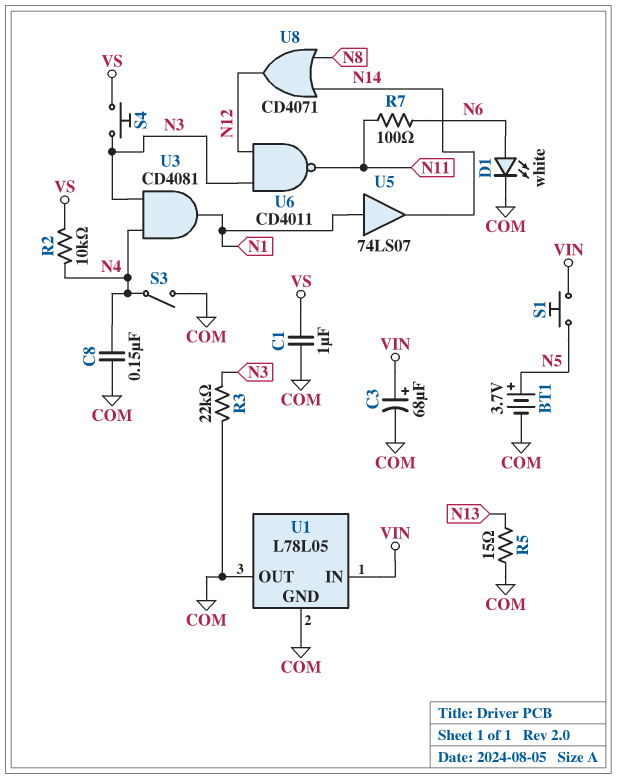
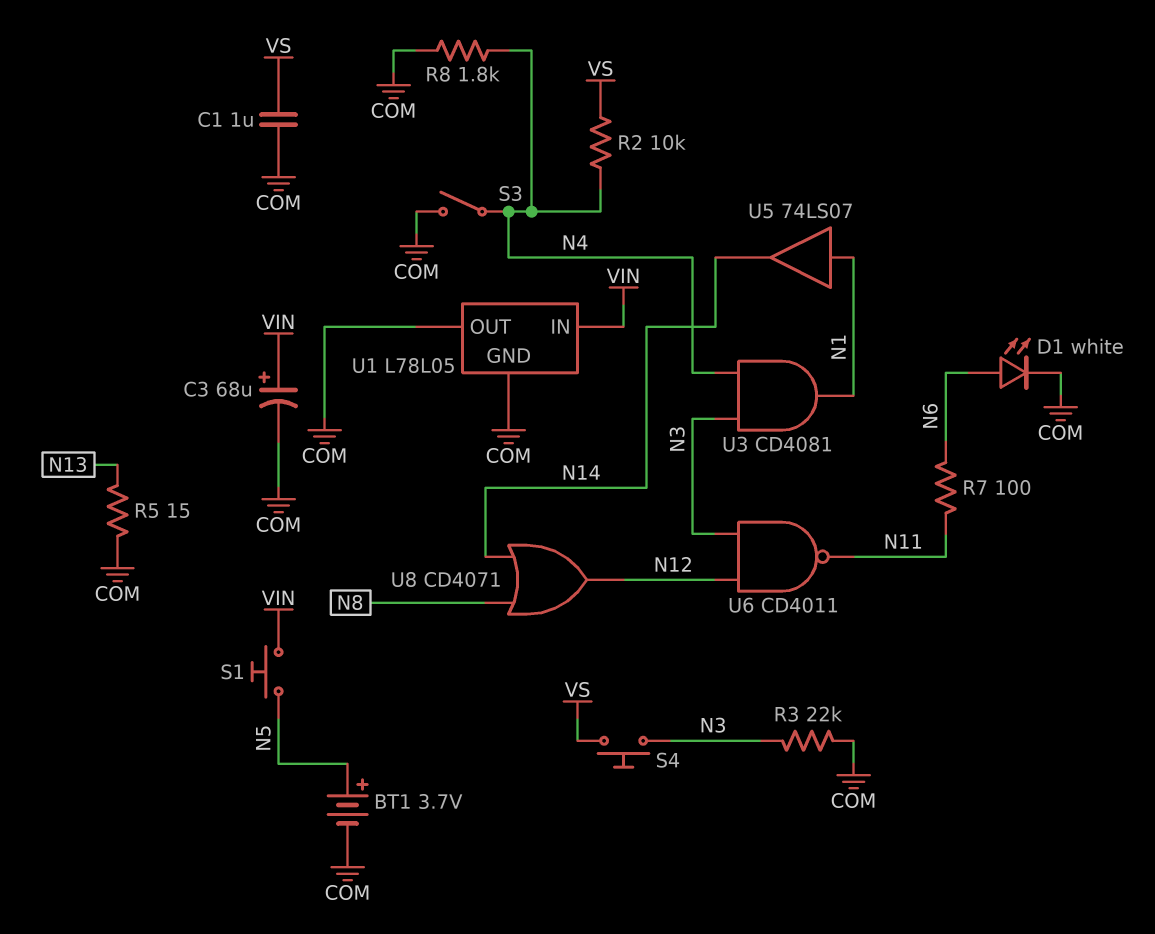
C8: 150nF (COM, N4) -> none
R8: none -> 1.8k (COM, N4)

